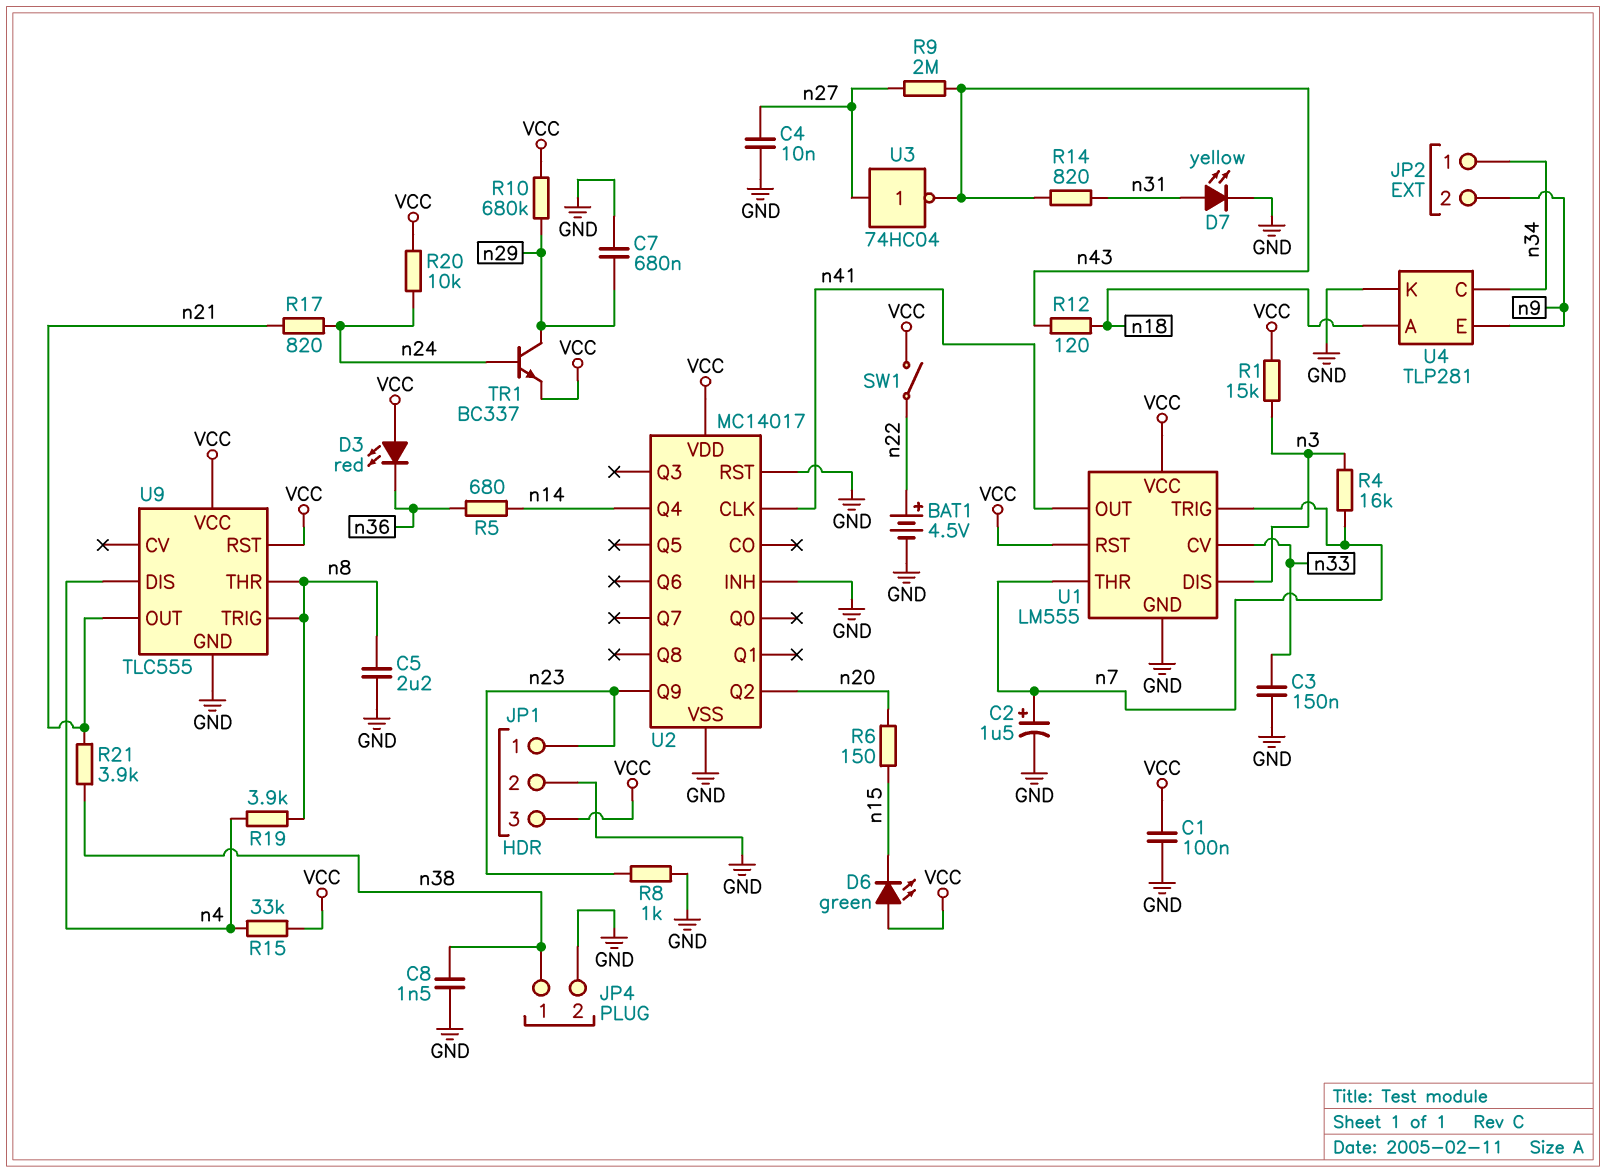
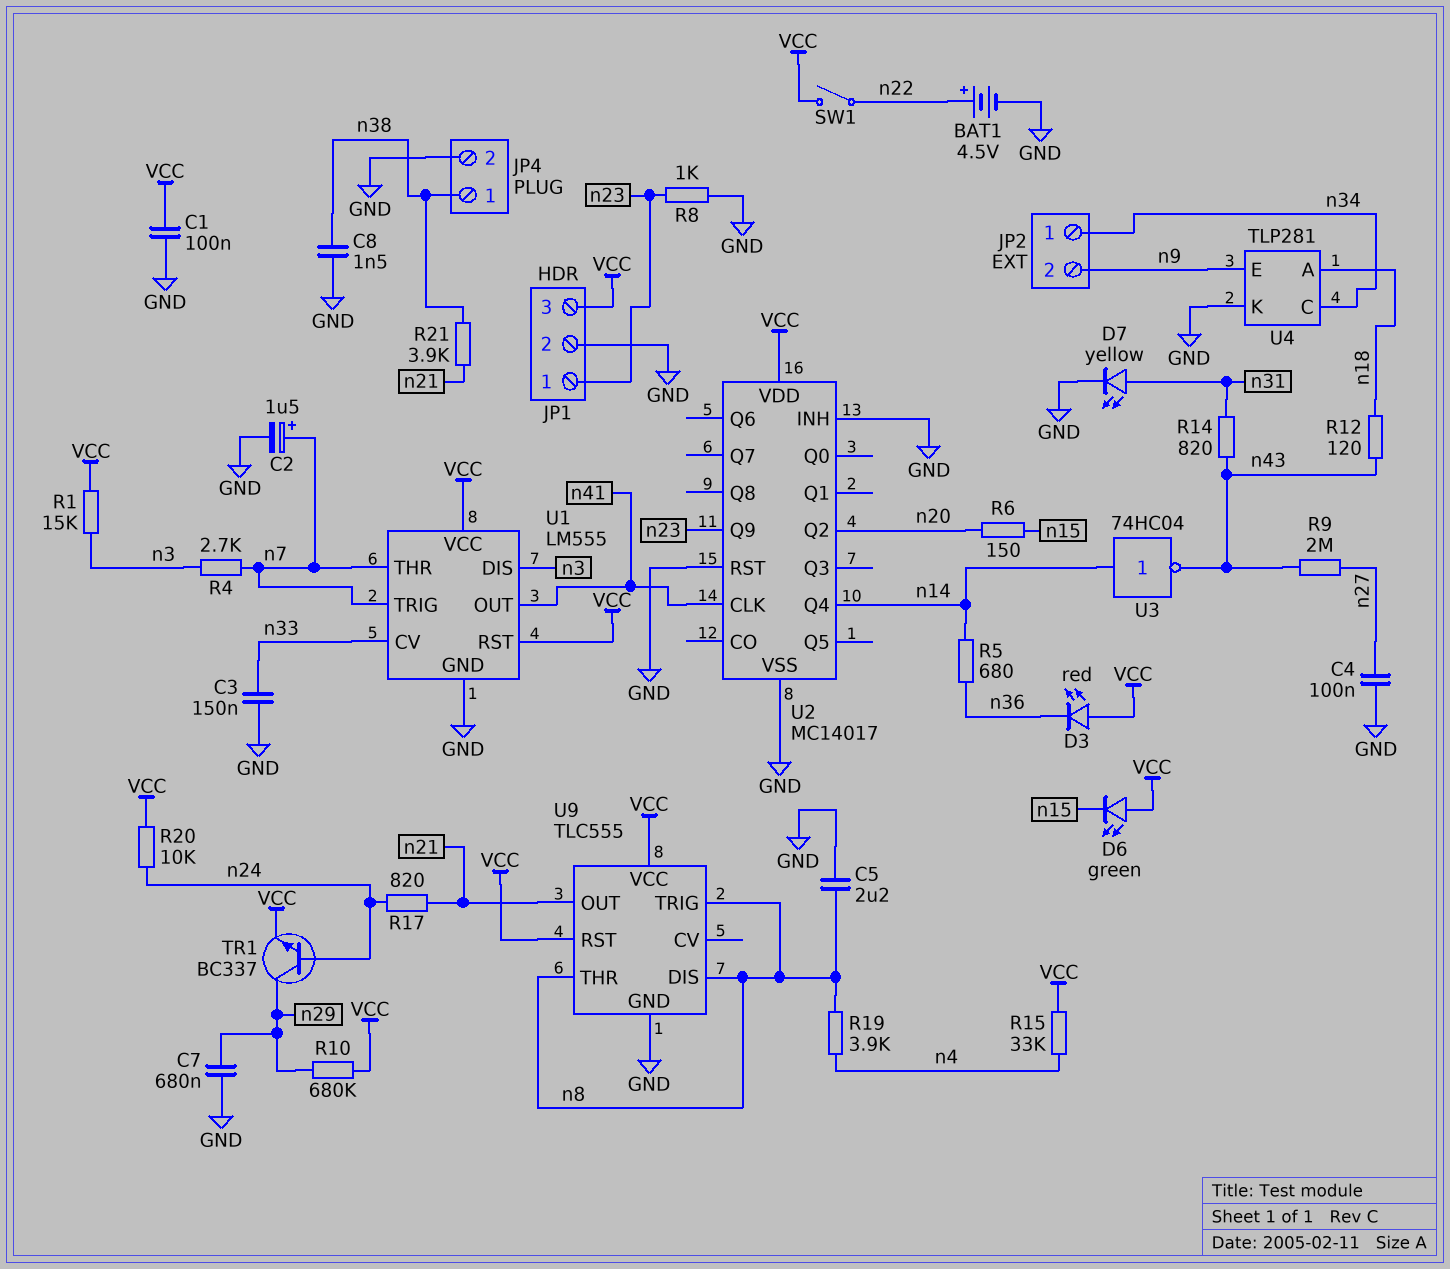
C4: 10nF (GND, n27) -> 100nF (GND, n27)
R4: 16k (n3, n7) -> 2.7k (n3, n7)
U3: NOT 74HC04 (in n27, out n43) -> NOT 74HC04 (in n14, out n43)
U9 pin DIS: n4 -> n8

